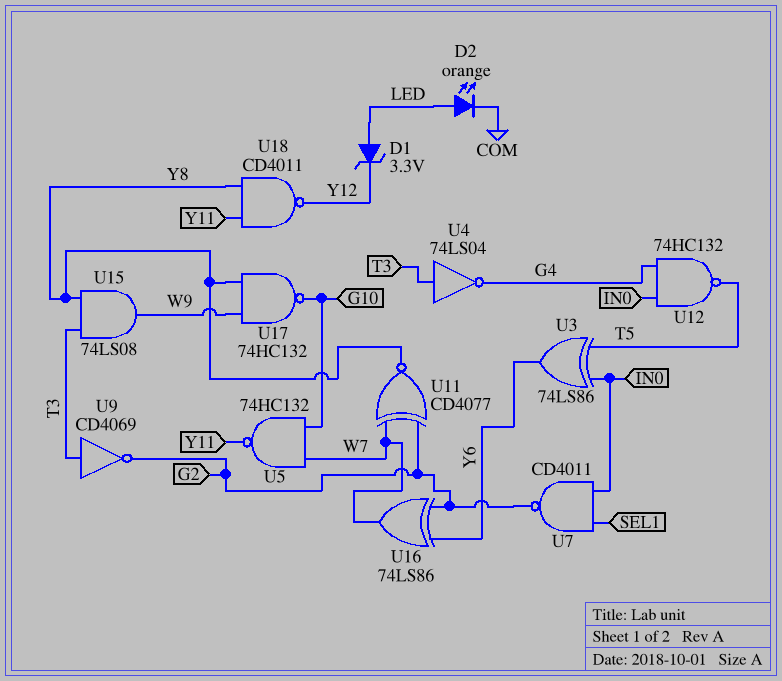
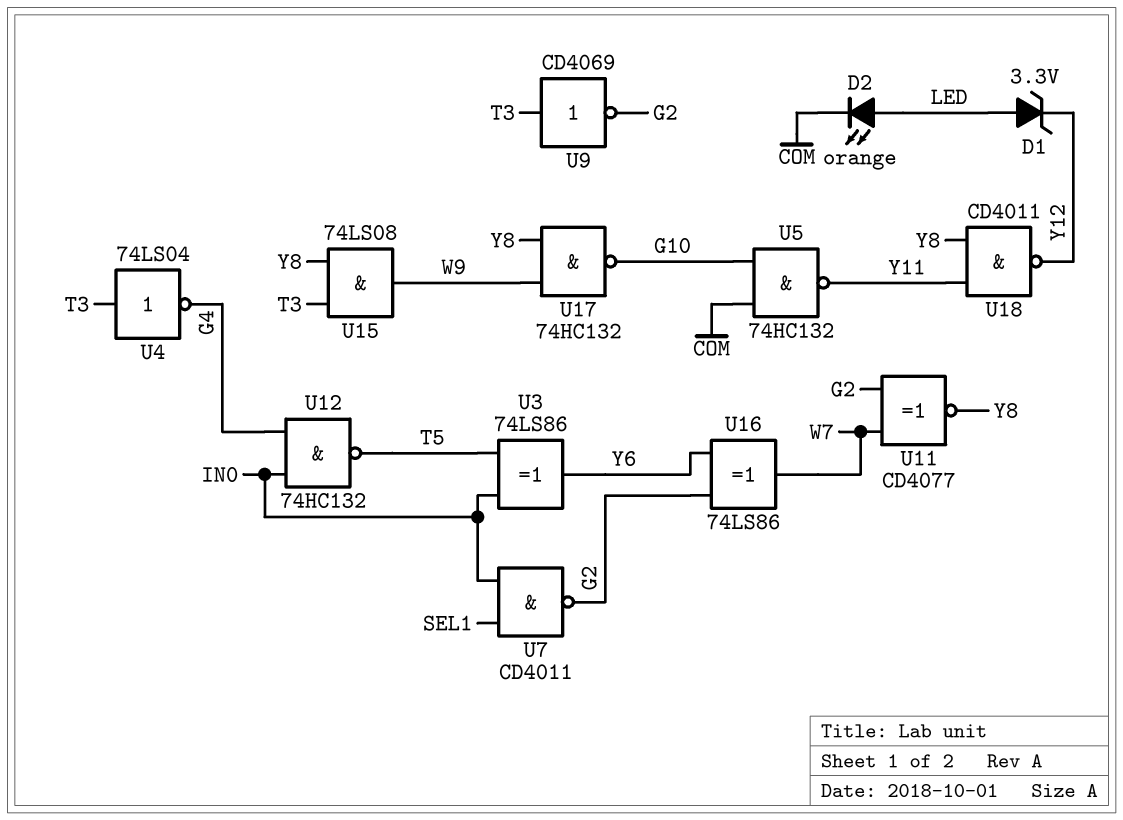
U5: NAND 74HC132 (in G10, in W7, out Y11) -> NAND 74HC132 (in COM, in G10, out Y11)

